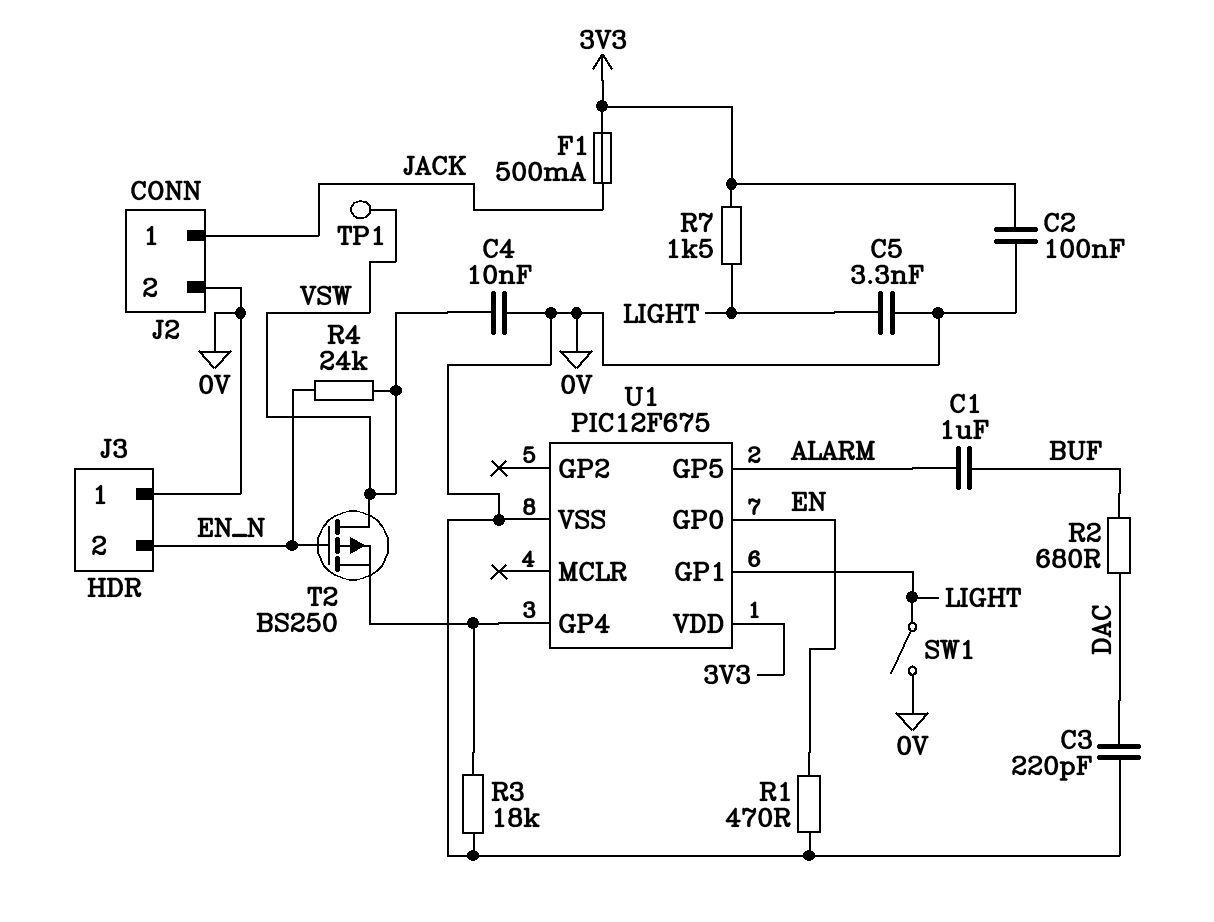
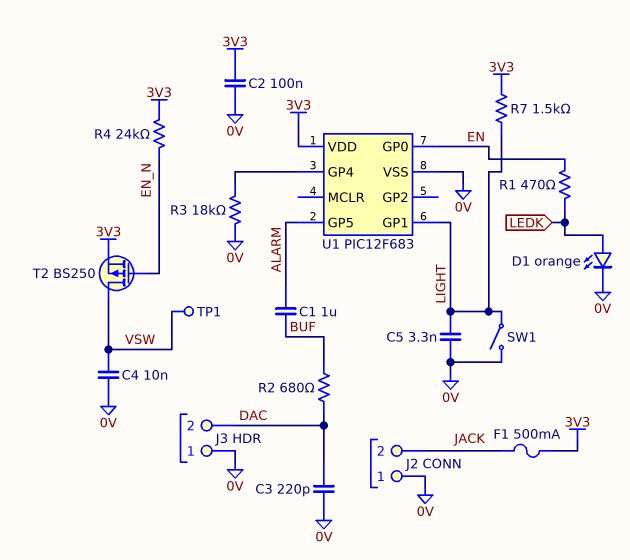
D1: none -> LED orange (A LEDK, K 0V)
J2 pin 1: JACK -> 0V
J2 pin 2: 0V -> JACK
J3 pin 2: EN_N -> DAC
R1: 470 (0V, EN) -> 470 (EN, LEDK)
R4: 24k (EN_N, VSW) -> 24k (3V3, EN_N)
T2: PMOS BS250 (G EN_N, D VSW, S U1/GP4) -> PMOS BS250 (G EN_N, D VSW, S 3V3)
U1: PIC12F675 -> PIC12F683

